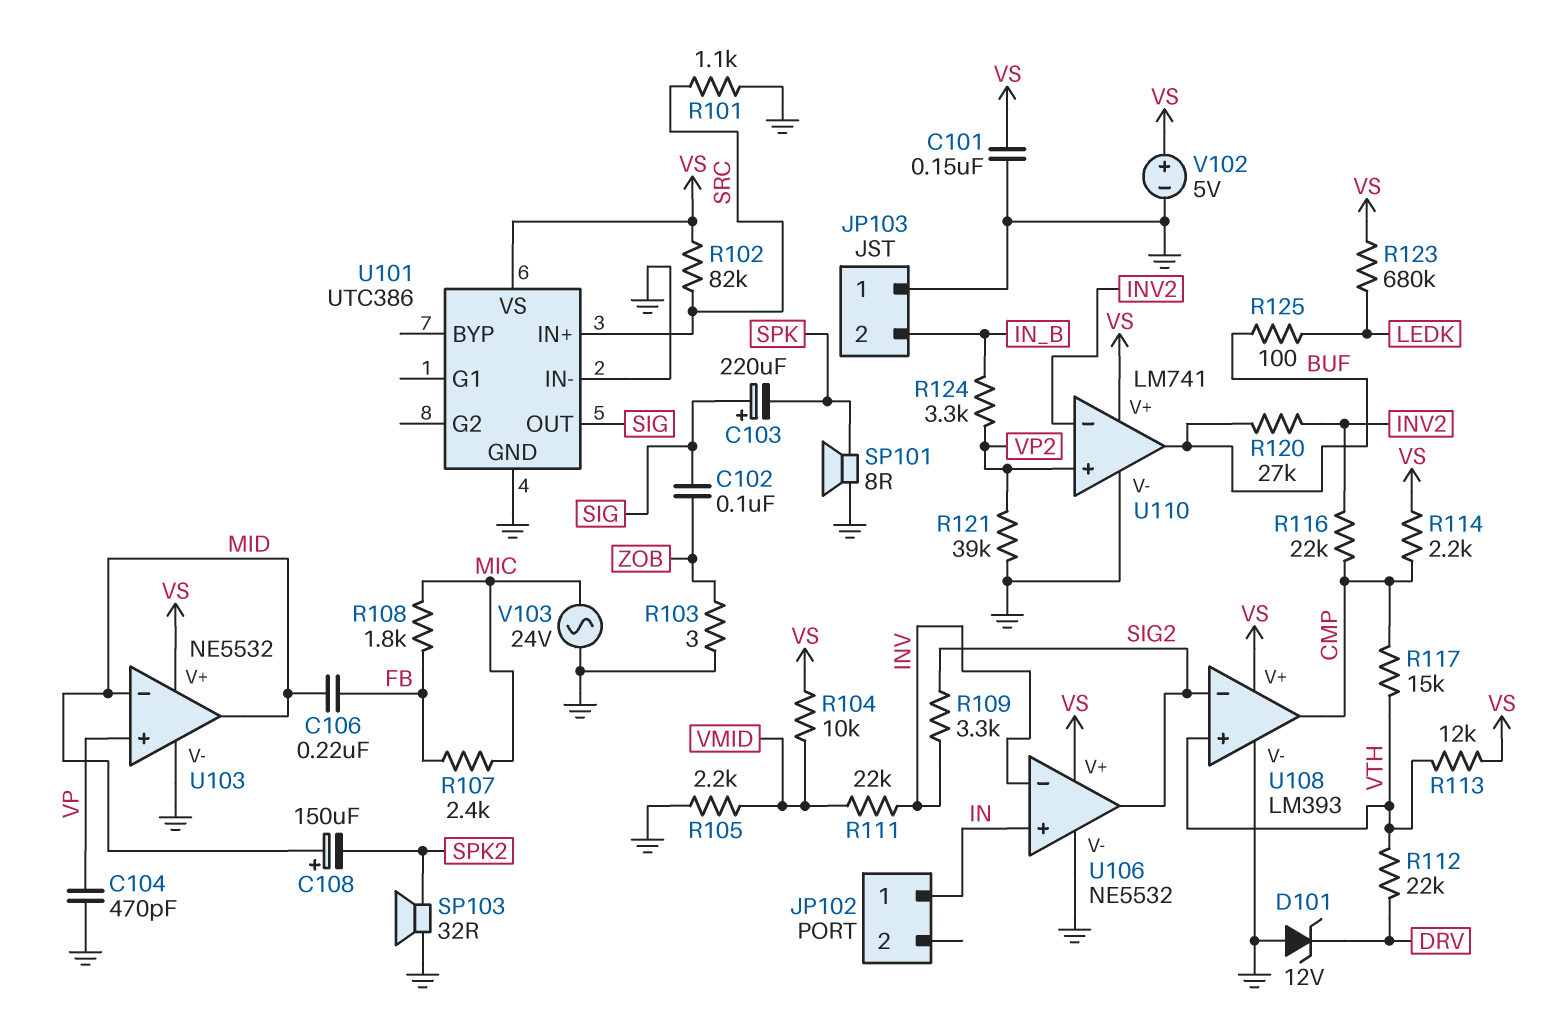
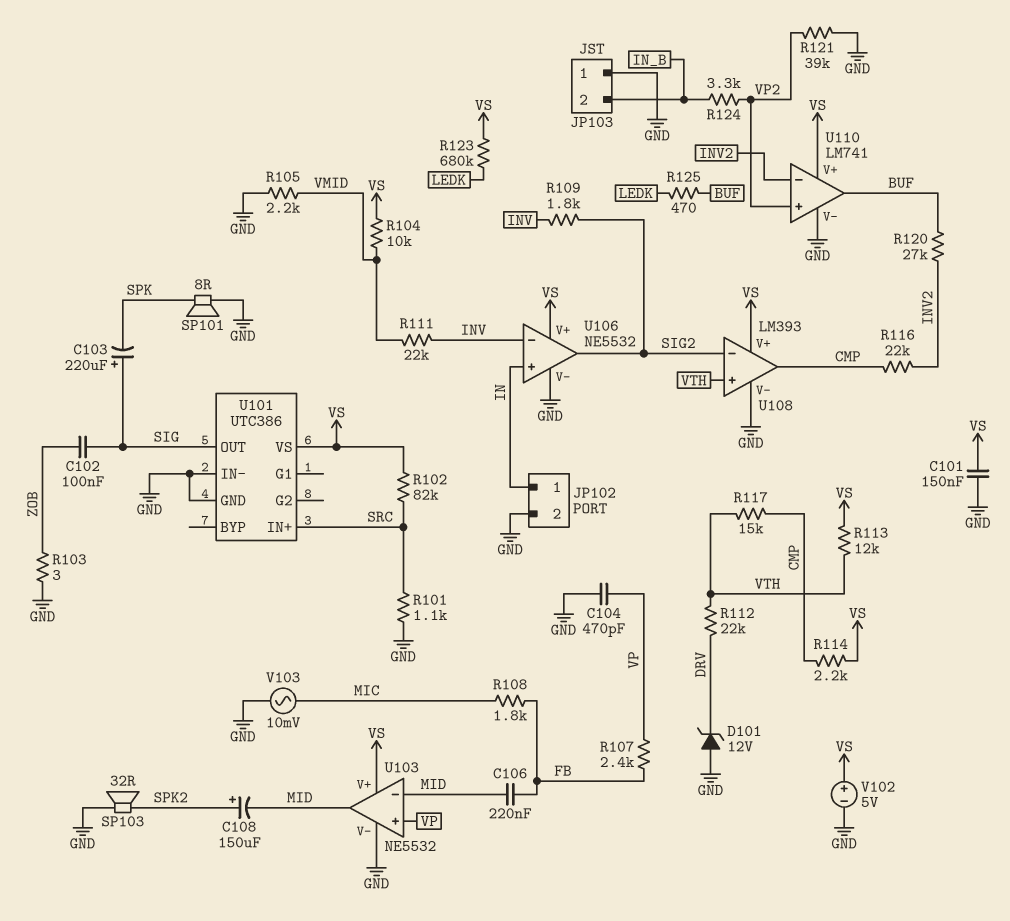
C108: 150uF (plus MID, minus SPK2) -> 150uF (plus SPK2, minus MID)
JP102 pin 2: none -> GND
R107: 2.4k (FB, MIC) -> 2.4k (FB, VP)
R109: 3.3k (INV, SIG2) -> 1.8k (INV, SIG2)
R125: 100 (BUF, LEDK) -> 470 (BUF, LEDK)
V103: AC 24V (GND, MIC) -> AC 10mV (GND, MIC)

